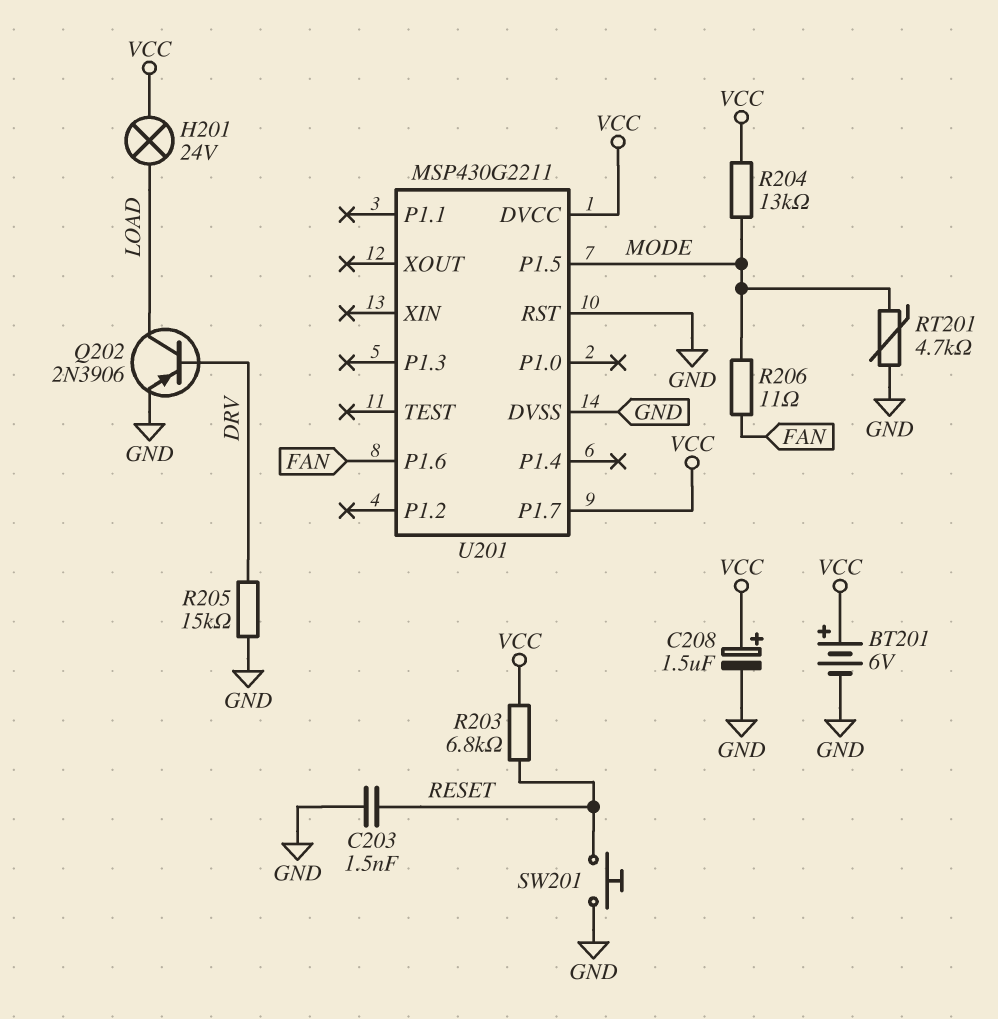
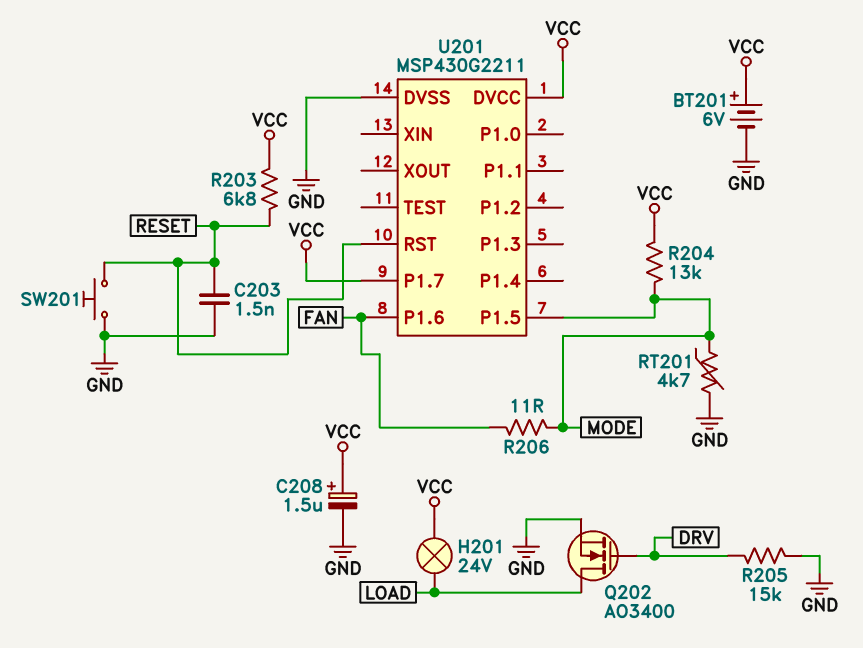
Q202: PNP 2N3906 (B DRV, C LOAD, E GND) -> NMOS AO3400 (G DRV, D LOAD, S GND)
U201 pin RST: GND -> RESET

